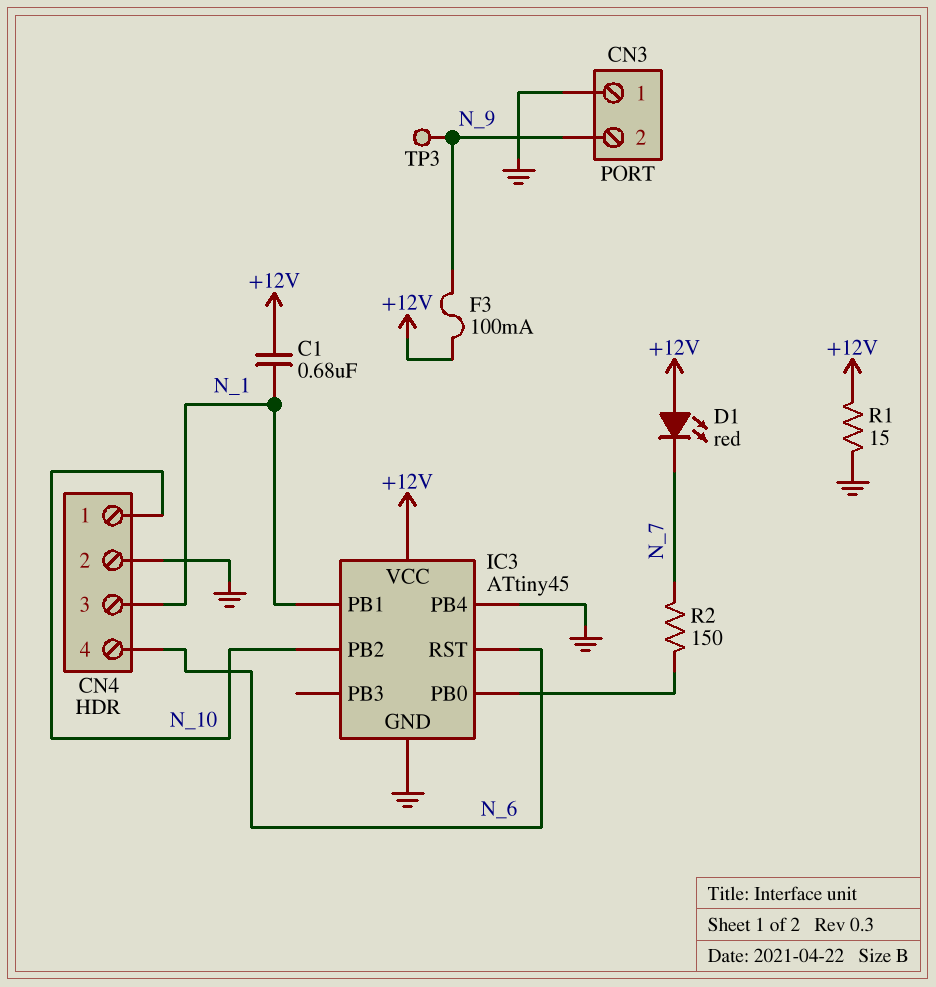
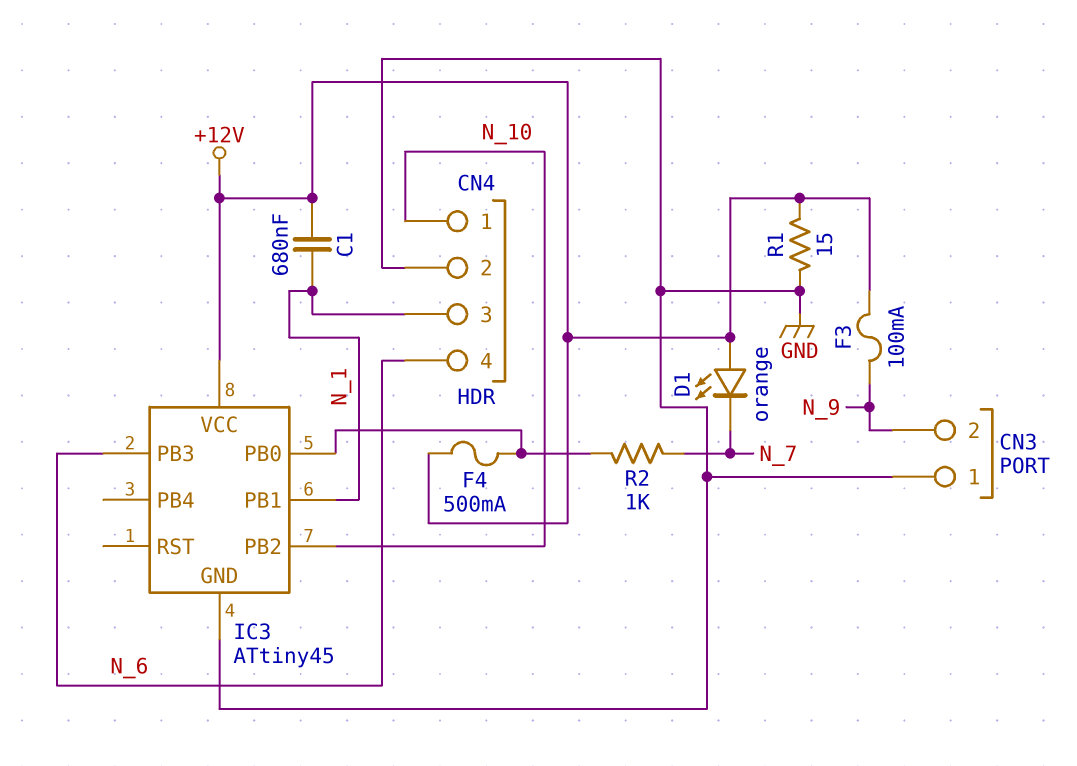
D1: LED red (A +12V, K N_7) -> LED orange (A +12V, K N_7)
F4: none -> 500mA (+12V, IC3/PB0)
IC3 pin PB3: none -> N_6
IC3 pin PB4: GND -> none
IC3 pin RST: N_6 -> none
R2: 150 (IC3/PB0, N_7) -> 1k (IC3/PB0, N_7)
TP3: test point (N_9) -> none

